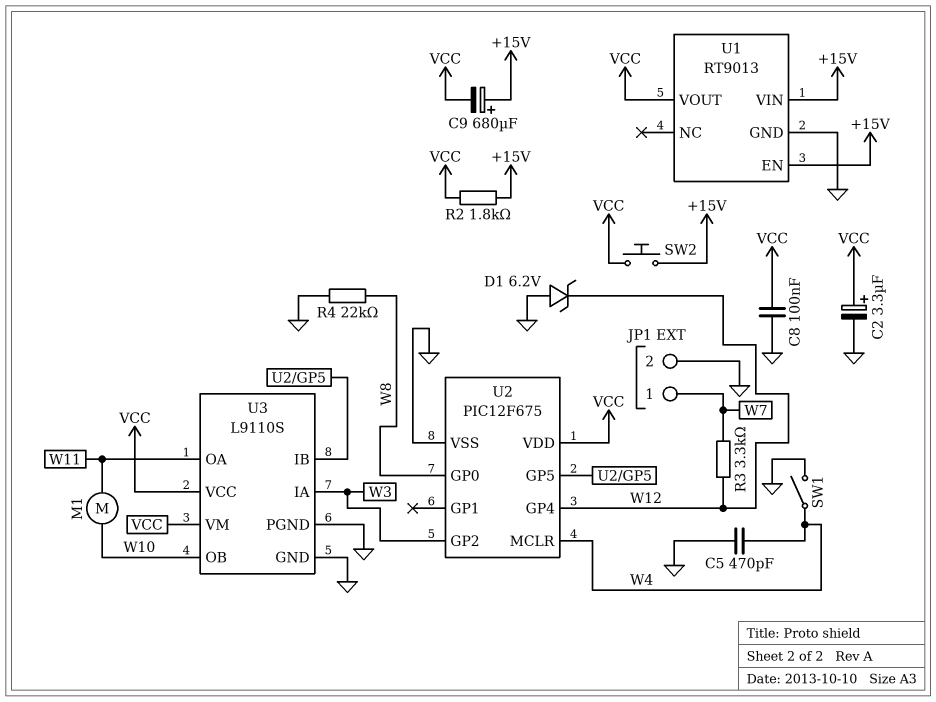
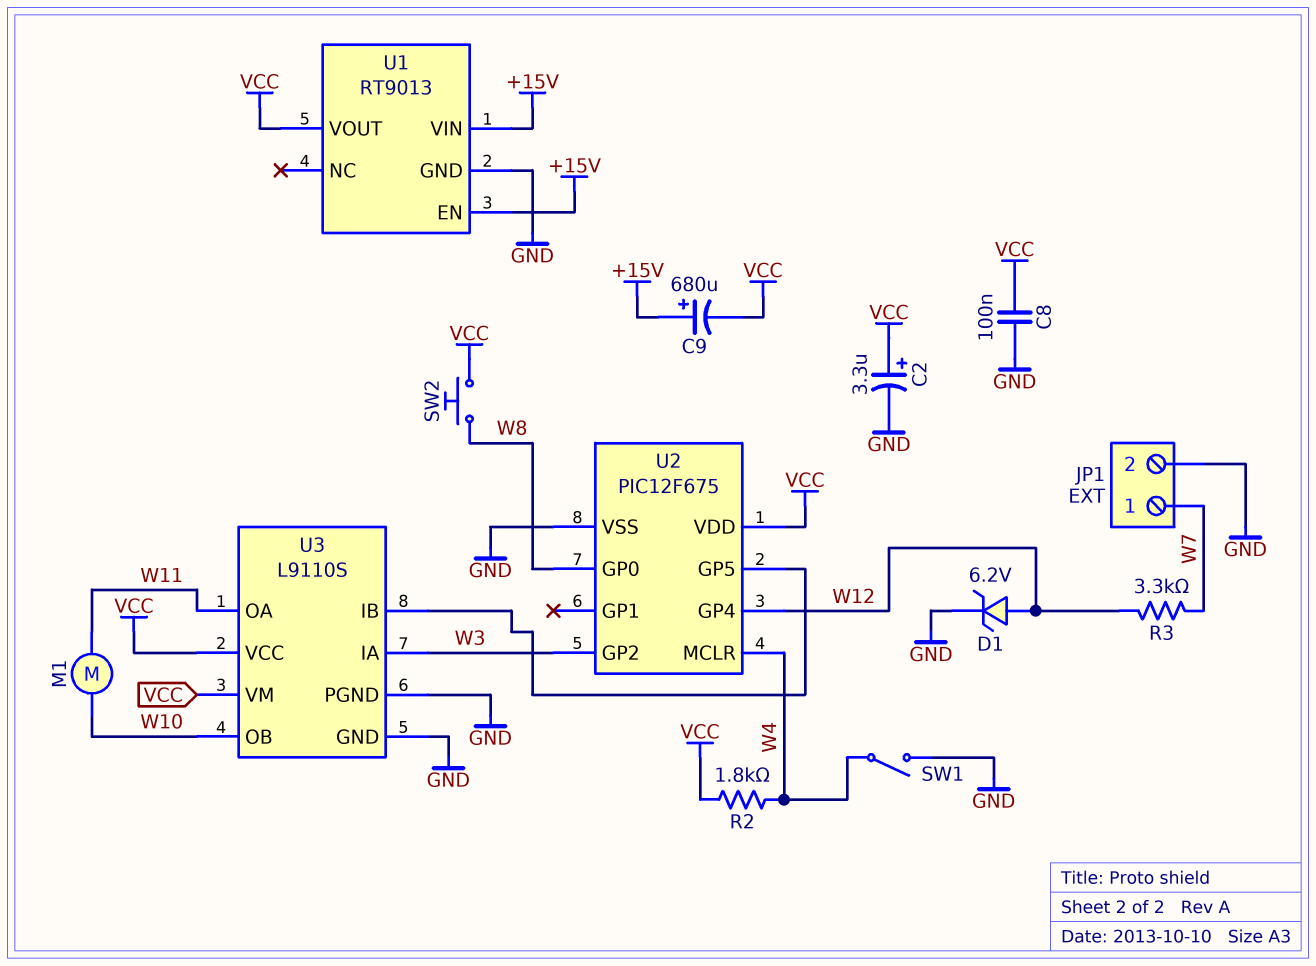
C5: 470pF (GND, W4) -> none
D1: zener 6.2V (A GND, K W12) -> zener 6.2V (A W12, K GND)
R2: 1.8k (+15V, VCC) -> 1.8k (VCC, W4)
R4: 22k (GND, W8) -> none
SW2: button (+15V, VCC) -> button (VCC, W8)

